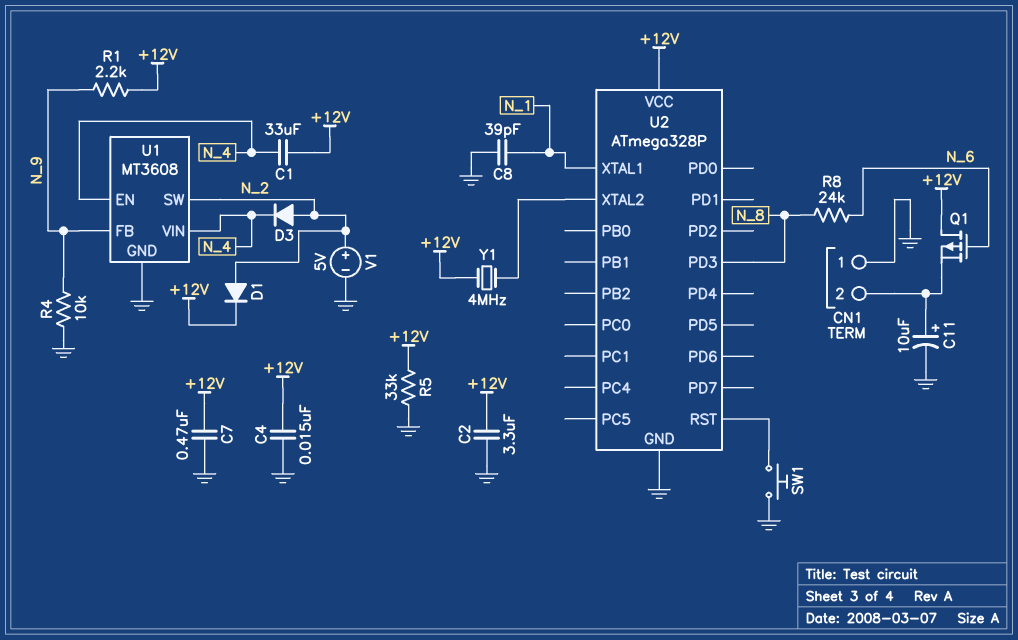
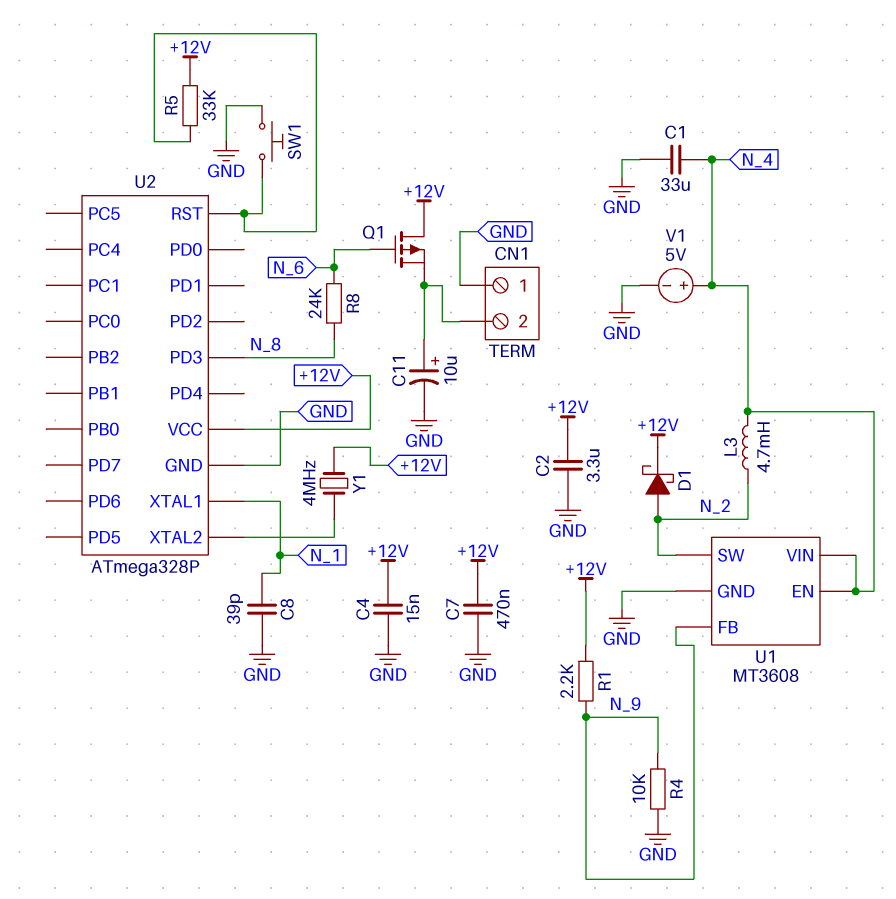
C1: 33uF (+12V, N_4) -> 33uF (GND, N_4)
D1: diode (A N_2, K +12V) -> schottky (A N_2, K +12V)
D3: diode (A N_2, K N_4) -> none
L3: none -> 4.7mH (N_2, N_4)
R5: 33k (+12V, GND) -> 33k (+12V, U2/RST)
V1: 5V (plus N_2, minus GND) -> 5V (plus N_4, minus GND)

